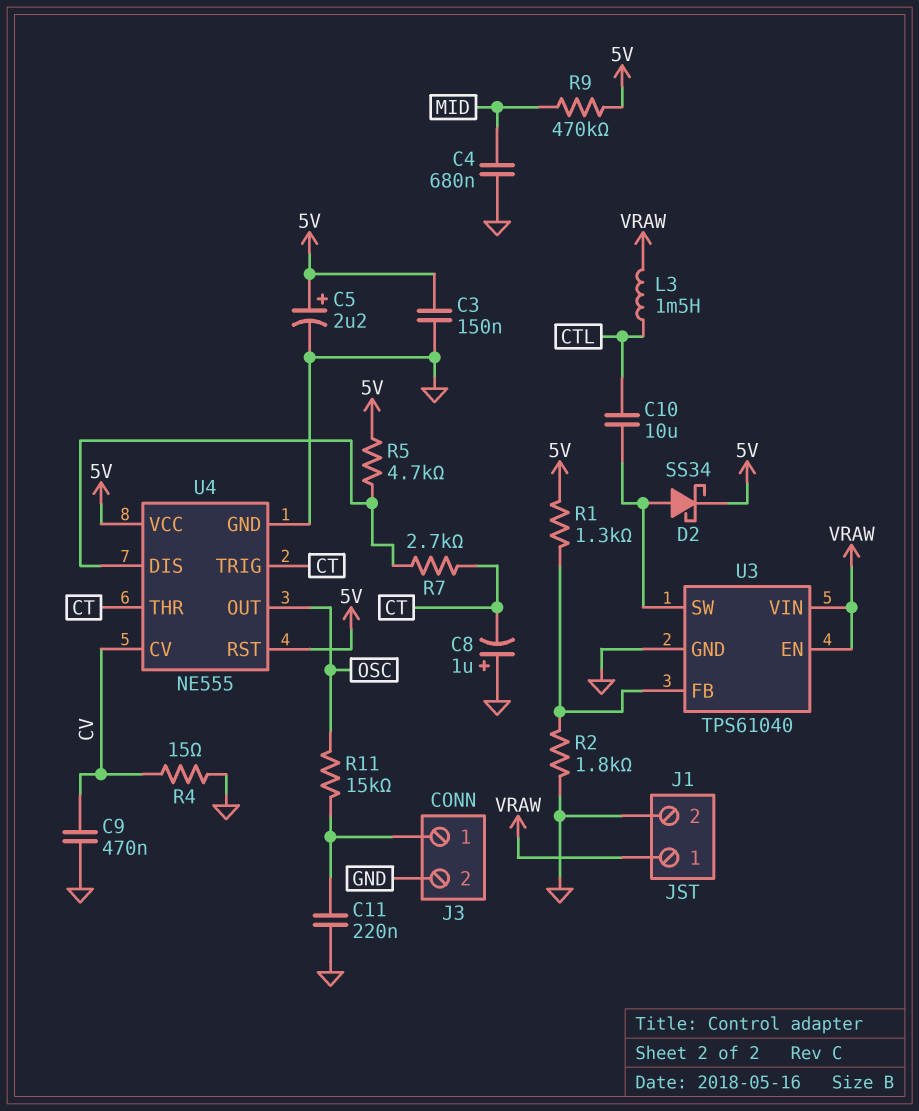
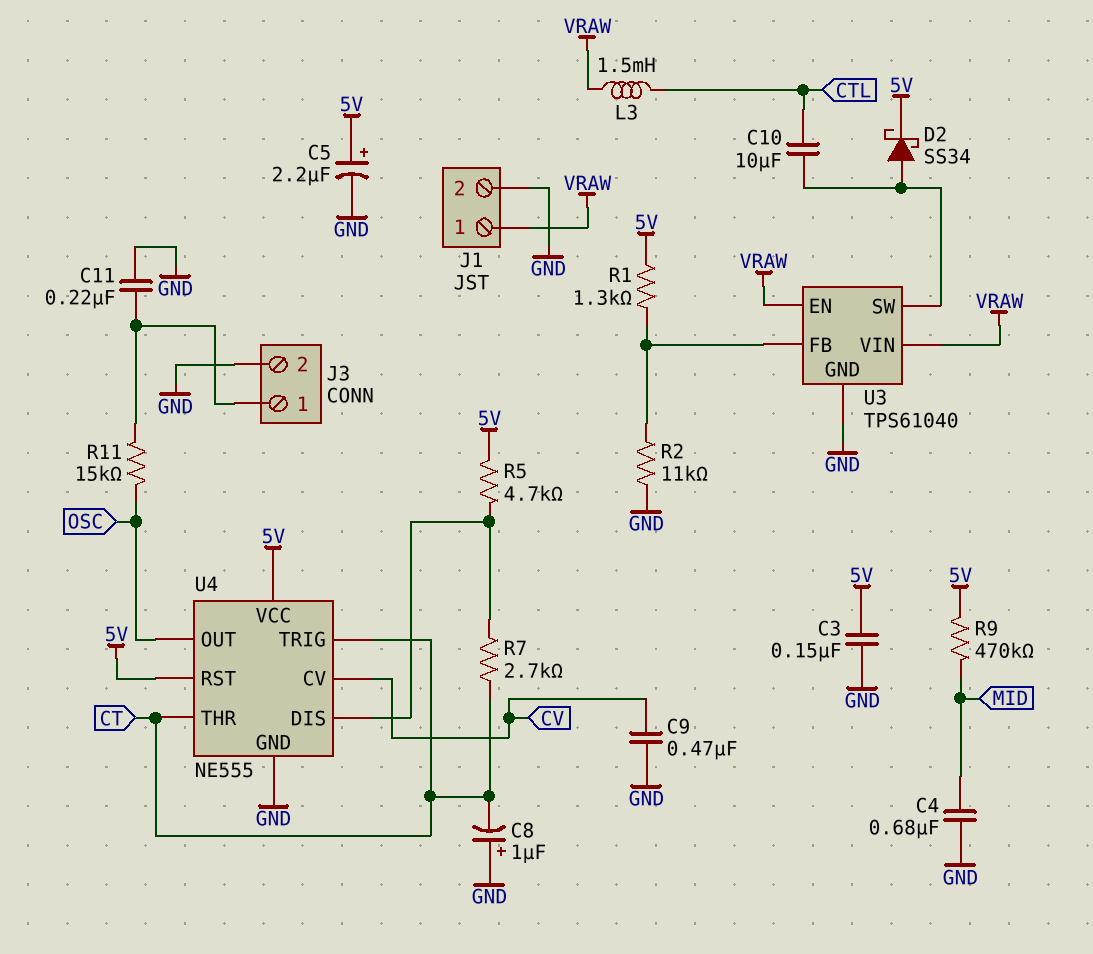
R2: 1.8k (GND, U3/FB) -> 11k (GND, U3/FB)
R4: 15 (CV, GND) -> none

